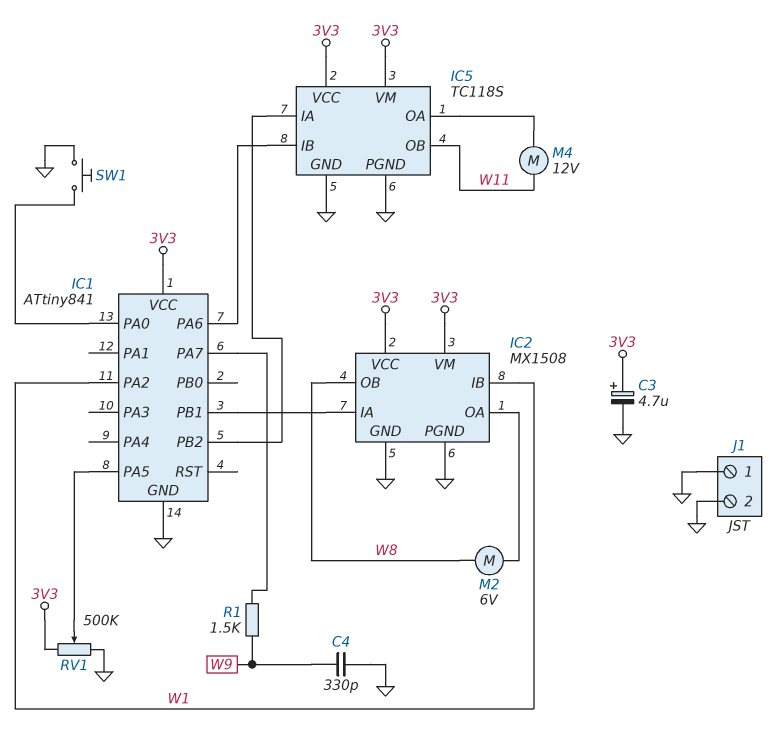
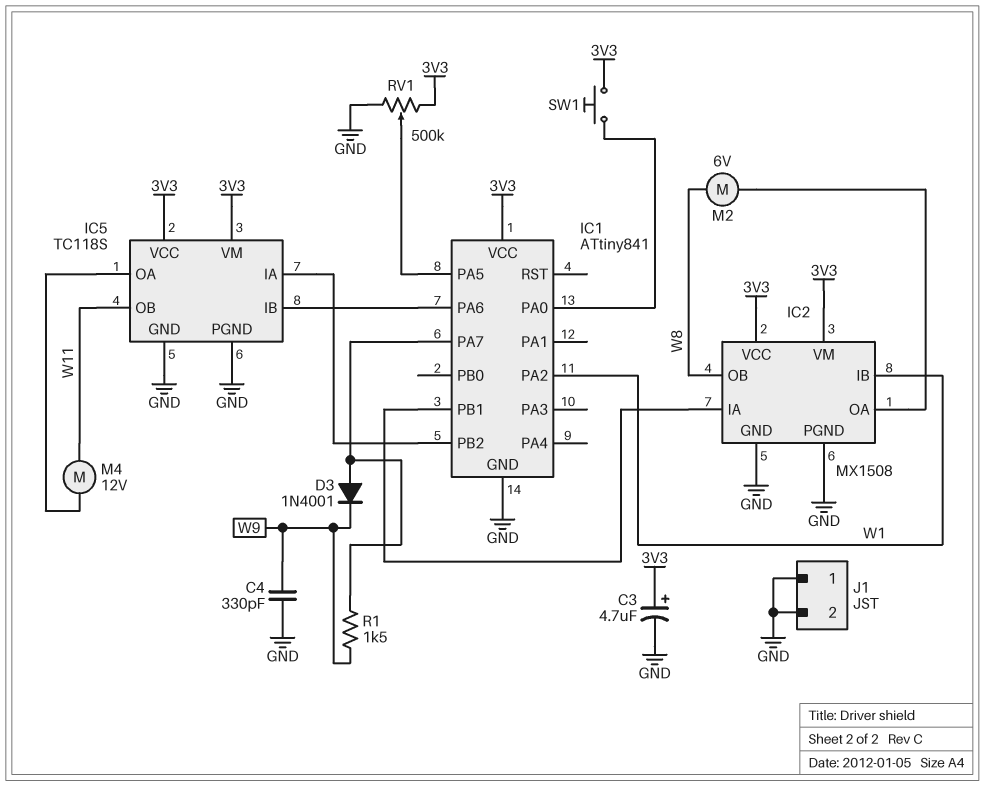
D3: none -> diode 1N4001 (A IC1/PA7, K W9)
SW1: button (GND, IC1/PA0) -> button (3V3, IC1/PA0)

